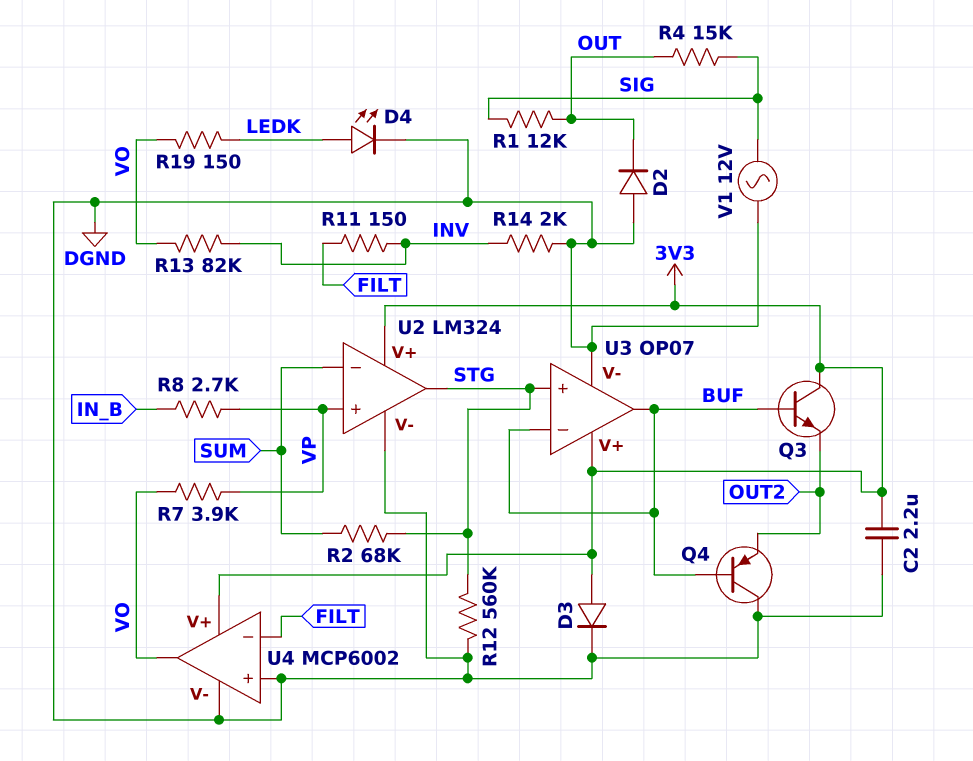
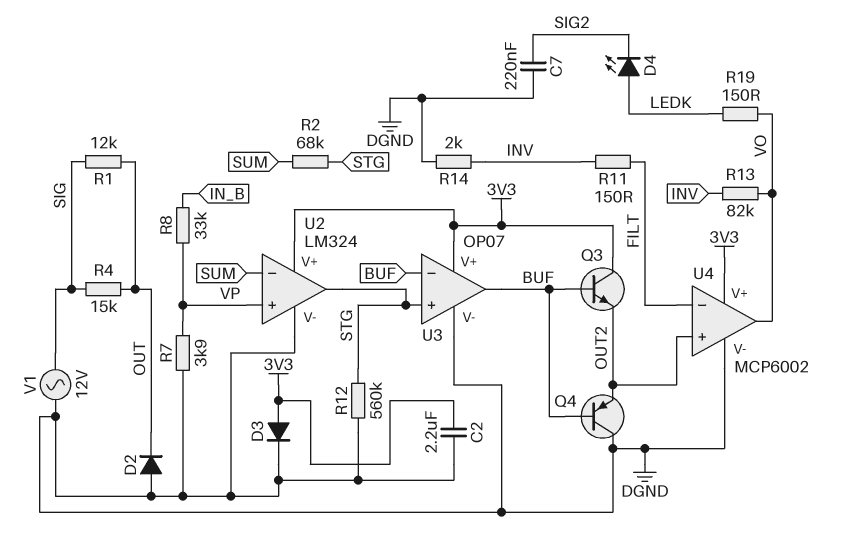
C7: none -> 220nF (DGND, SIG2)
D4: LED (A LEDK, K DGND) -> LED (A LEDK, K SIG2)
R7: 3.9k (VO, VP) -> 3.9k (DGND, VP)
R8: 2.7k (IN_B, VP) -> 33k (IN_B, VP)
U4 pin in+: DGND -> OUT2

